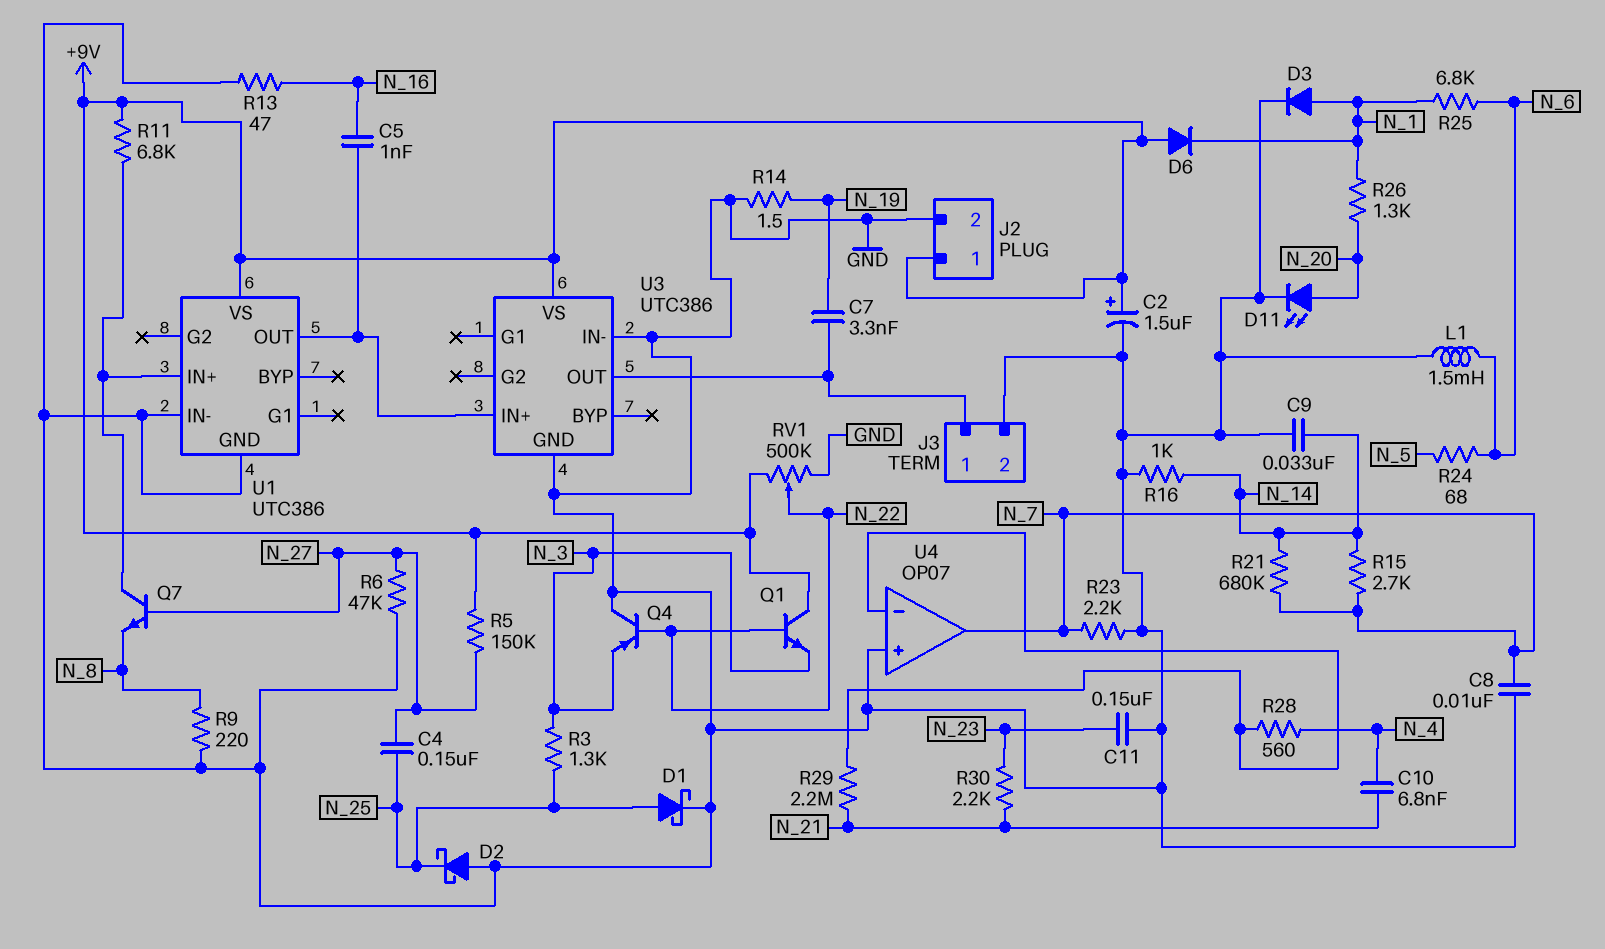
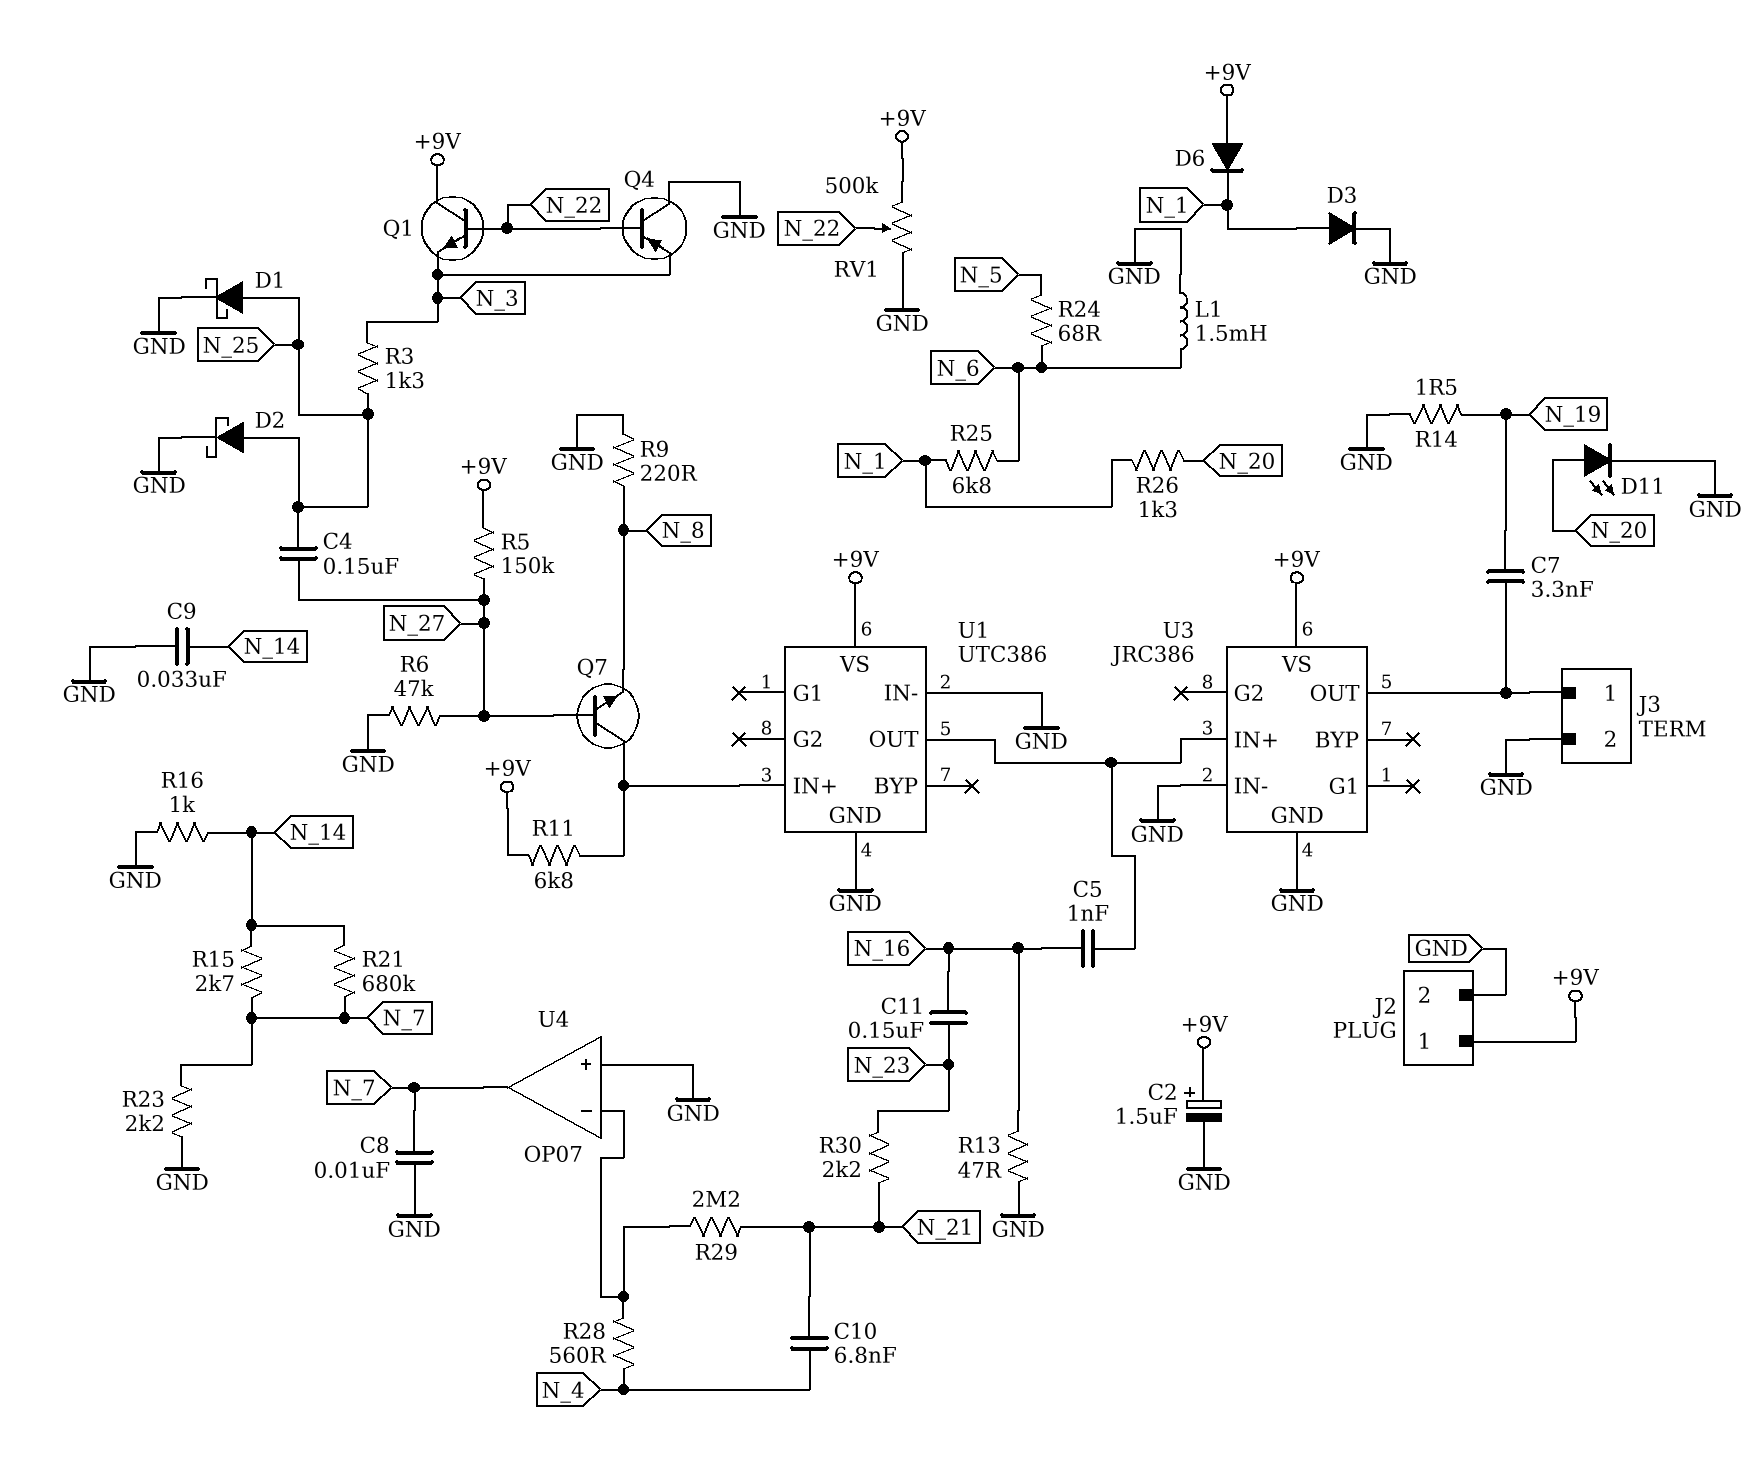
C11: 150nF (GND, N_23) -> 150nF (N_16, N_23)
D2: schottky (A GND, K N_25) -> schottky (A N_25, K GND)
U3: UTC386 -> JRC386

